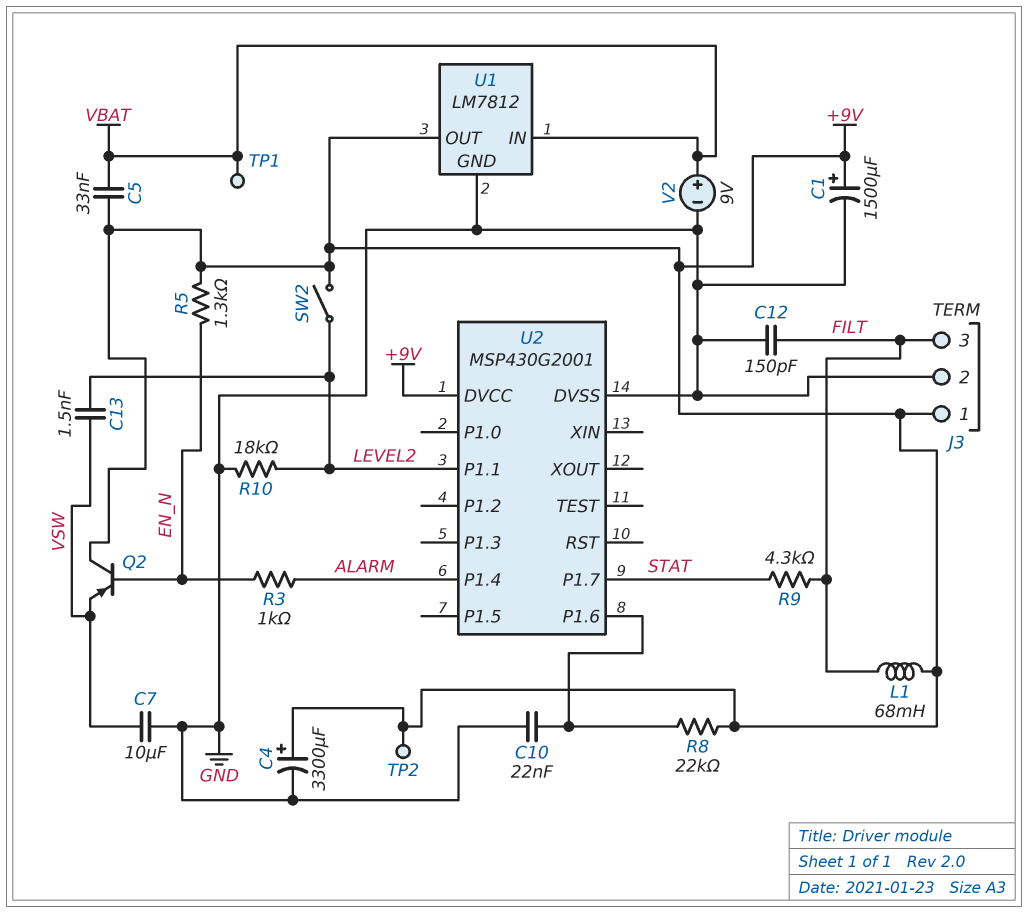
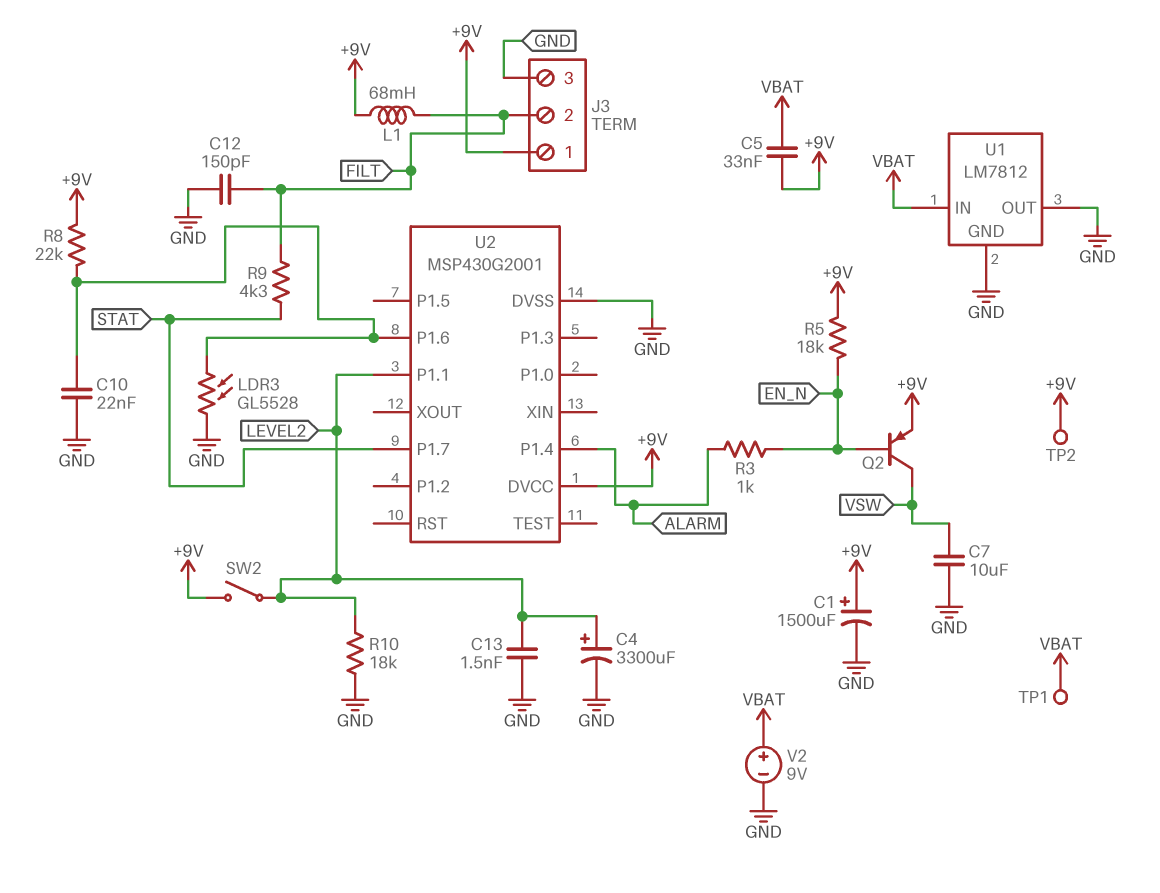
C4: 3300uF (plus +9V, minus GND) -> 3300uF (plus LEVEL2, minus GND)
C13: 1.5nF (LEVEL2, VSW) -> 1.5nF (GND, LEVEL2)
J3 pin 2: GND -> FILT
J3 pin 3: FILT -> GND
LDR3: none -> GL5528 (GND, U2/P1.6)
Q2: PNP (B EN_N, C +9V, E VSW) -> PNP (B EN_N, C VSW, E +9V)
R5: 1.3k (+9V, EN_N) -> 18k (+9V, EN_N)
U1 pin OUT: +9V -> GND

